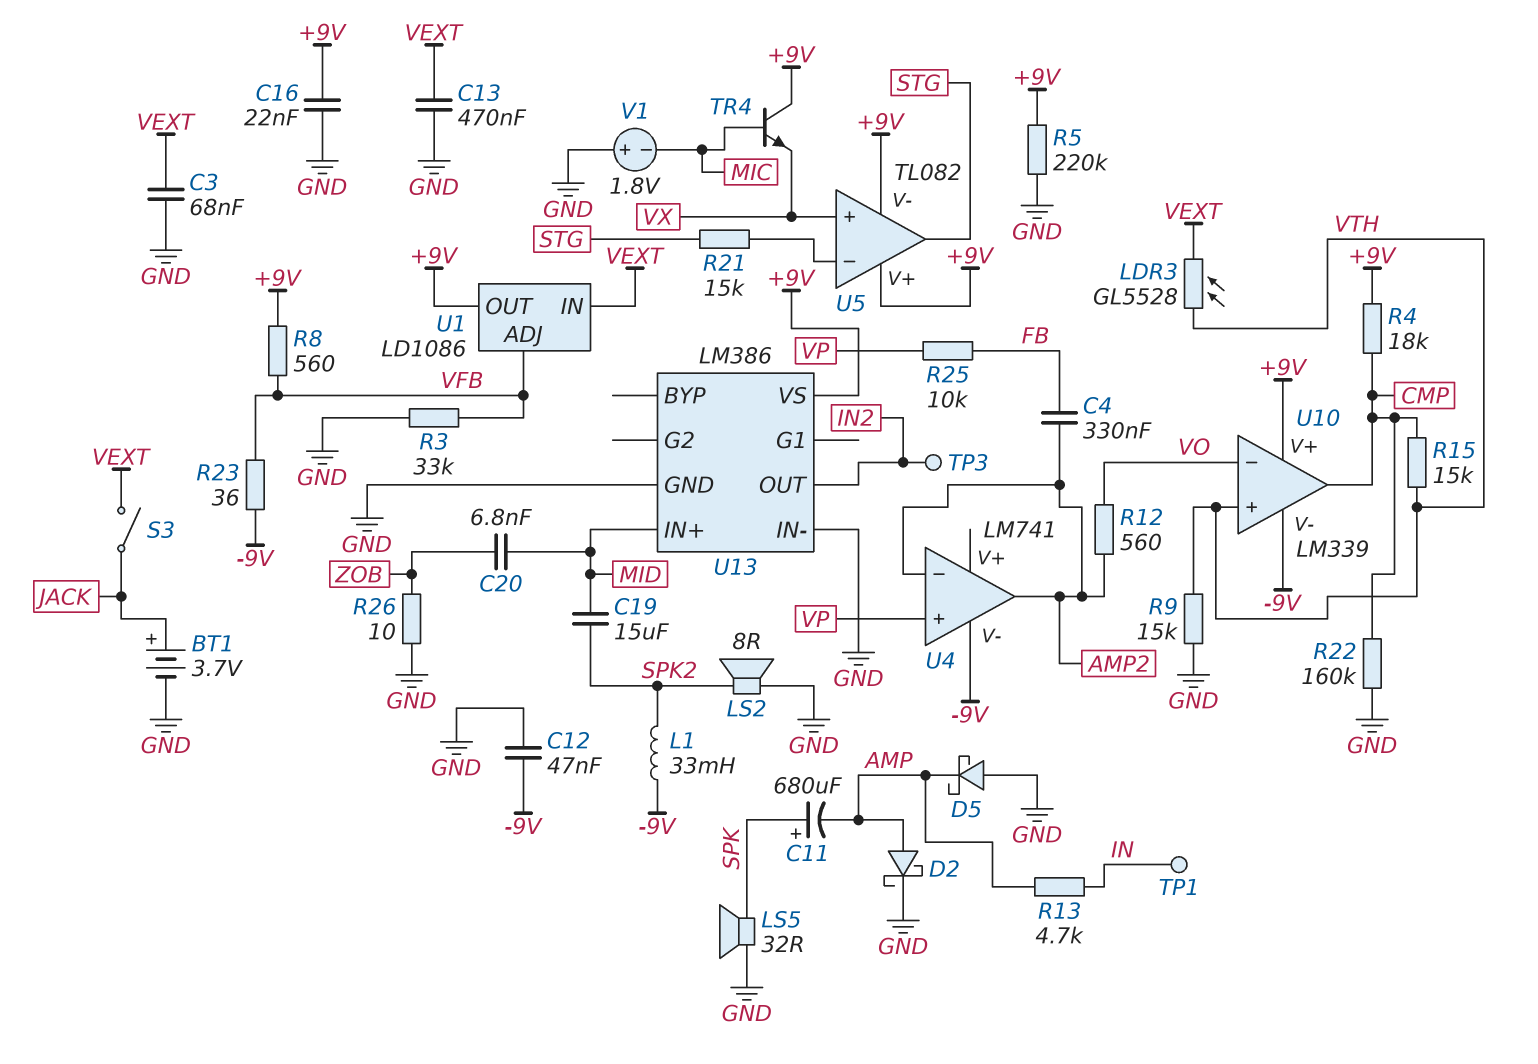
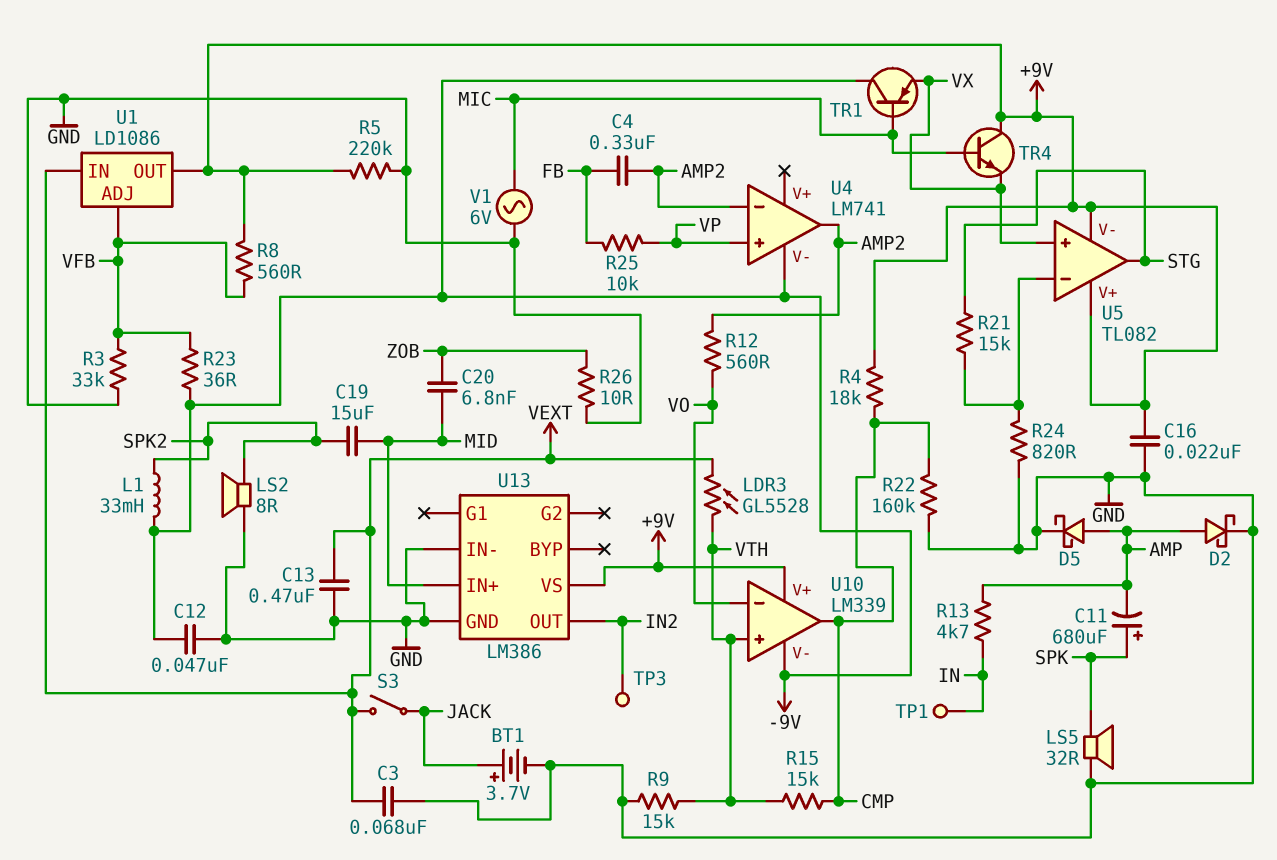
D5: schottky (A GND, K AMP) -> schottky (A AMP, K GND)
R24: none -> 820 (GND, U5/in-)
TR1: none -> PNP (B MIC, C -9V, E VX)
V1: 1.8V (plus GND, minus MIC) -> AC 6V (GND, MIC)

